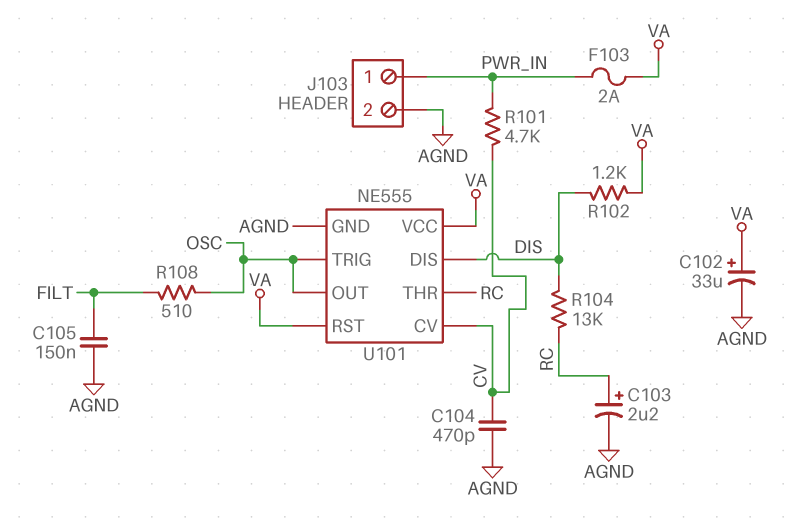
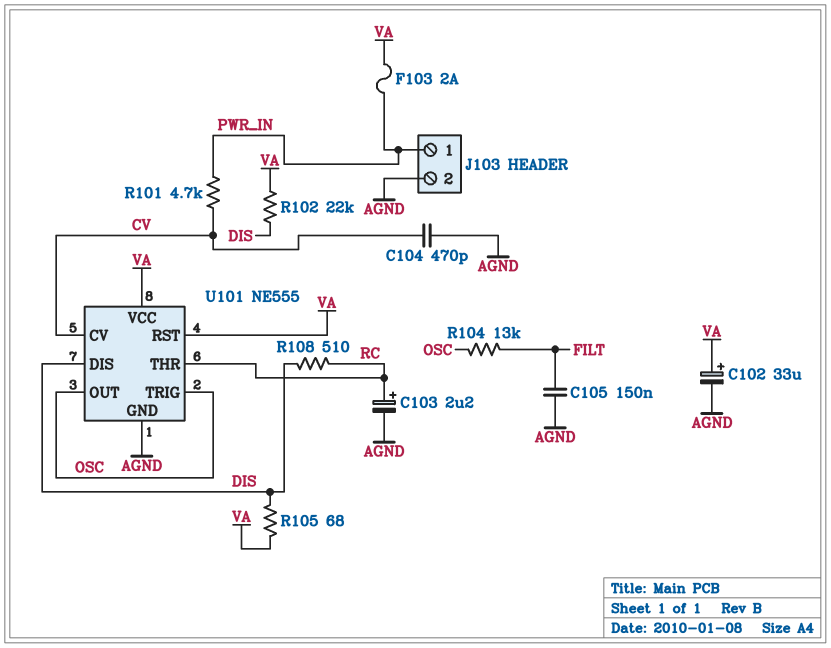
R102: 1.2k (DIS, VA) -> 22k (DIS, VA)
R104: 13k (DIS, RC) -> 13k (FILT, OSC)
R105: none -> 68 (DIS, VA)
R108: 510 (FILT, OSC) -> 510 (DIS, RC)

